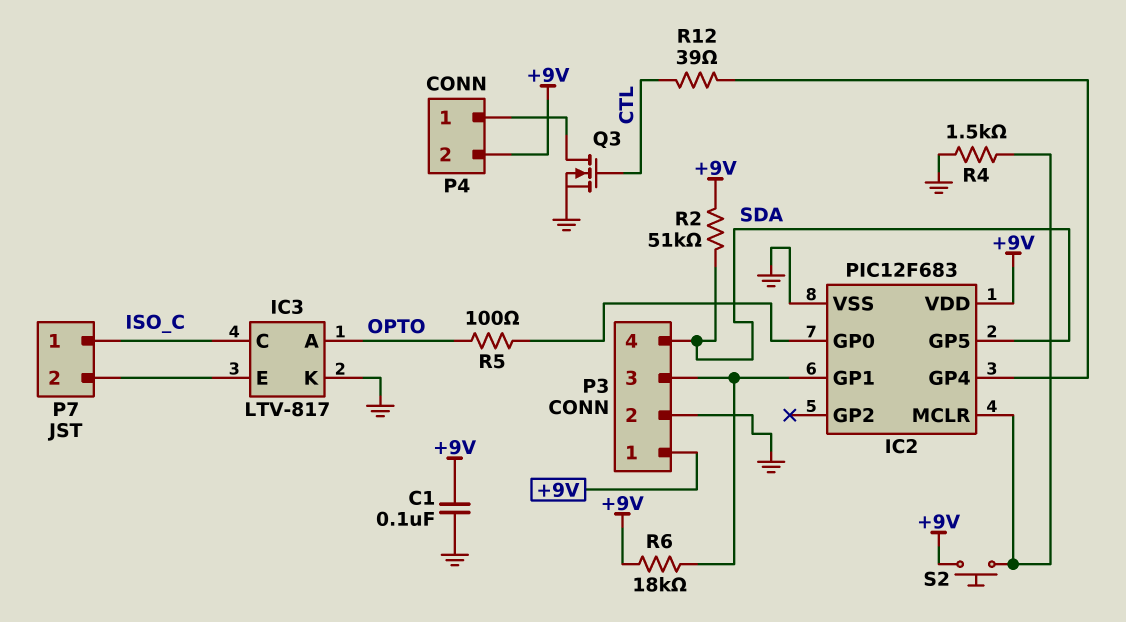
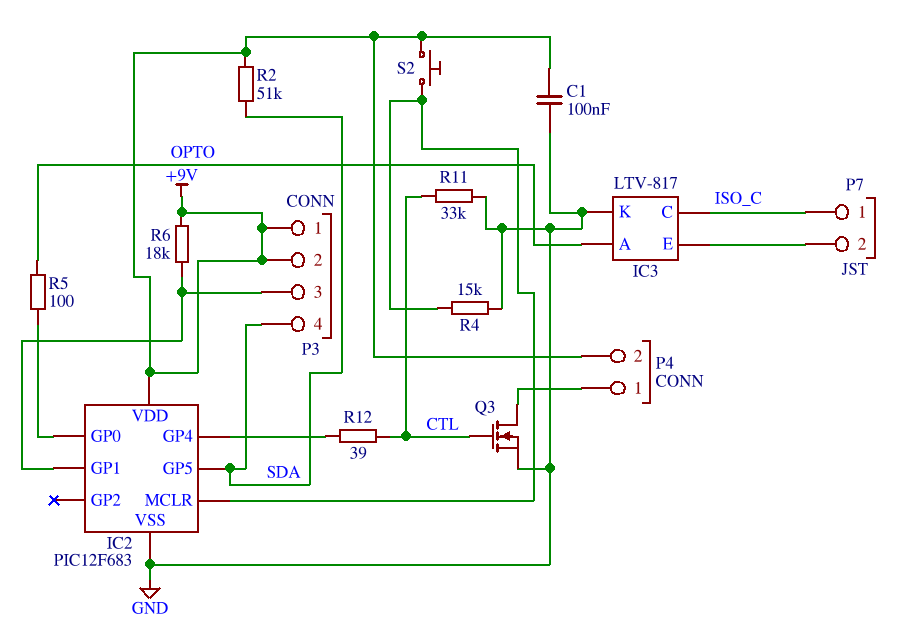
P3 pin 2: GND -> +9V
R4: 1.5k (GND, IC2/MCLR) -> 15k (GND, IC2/MCLR)
R11: none -> 33k (CTL, GND)

